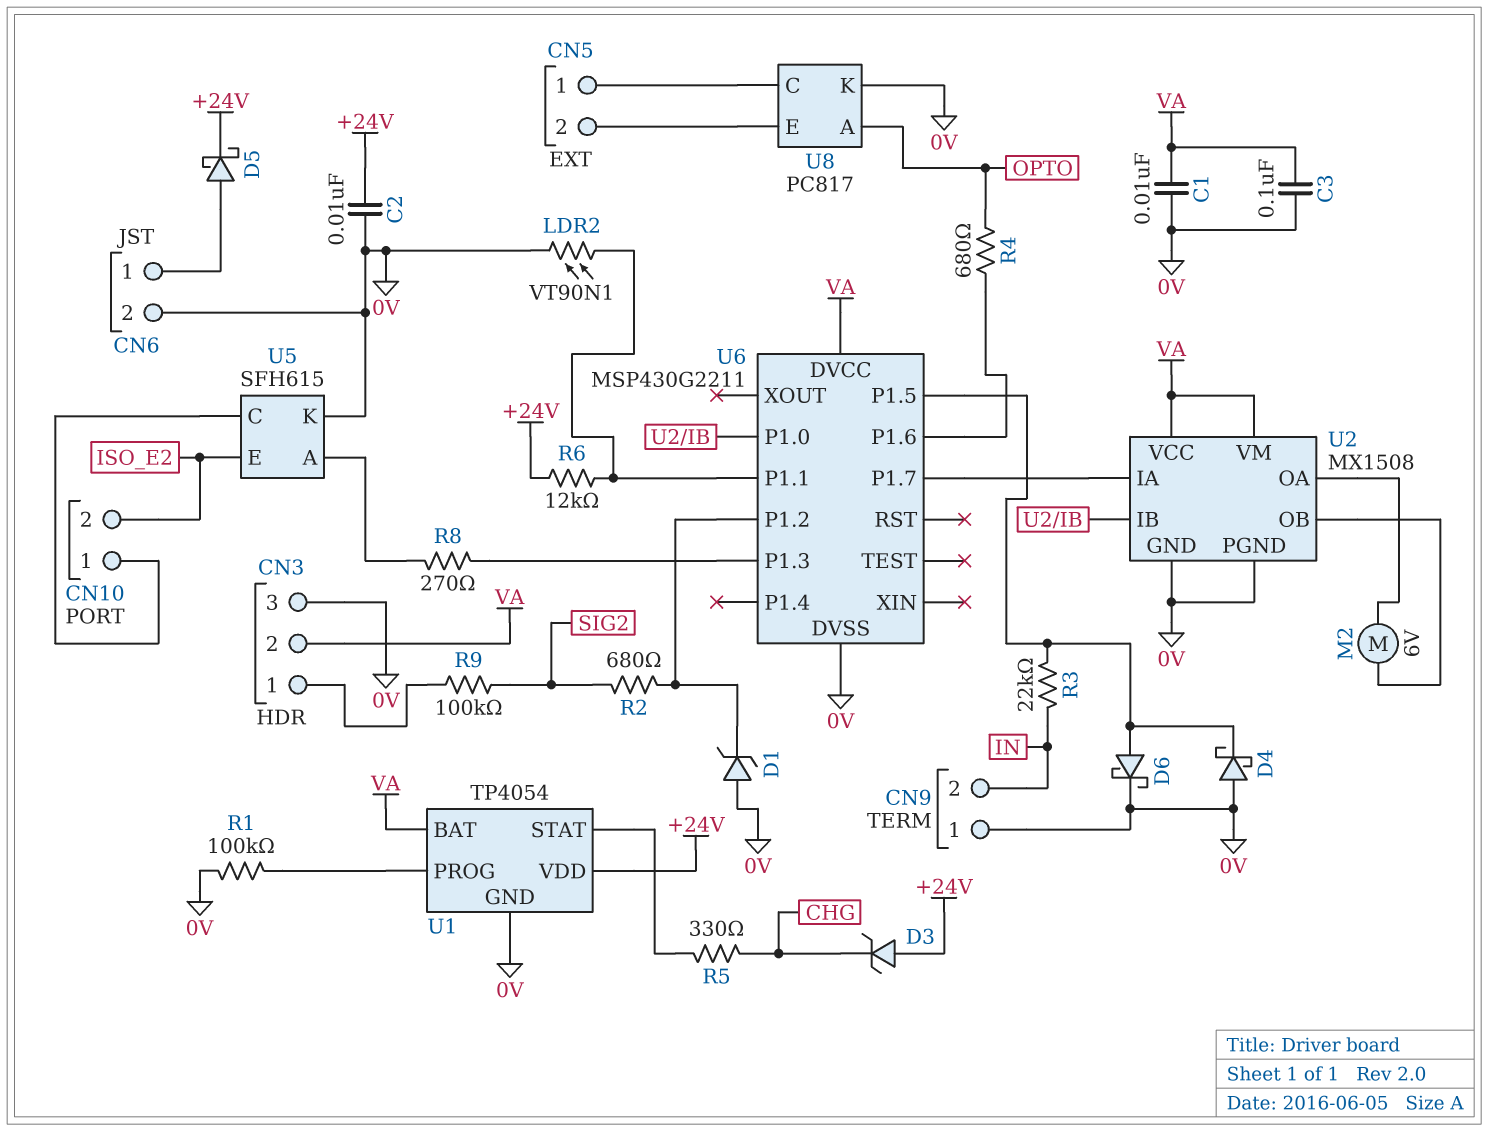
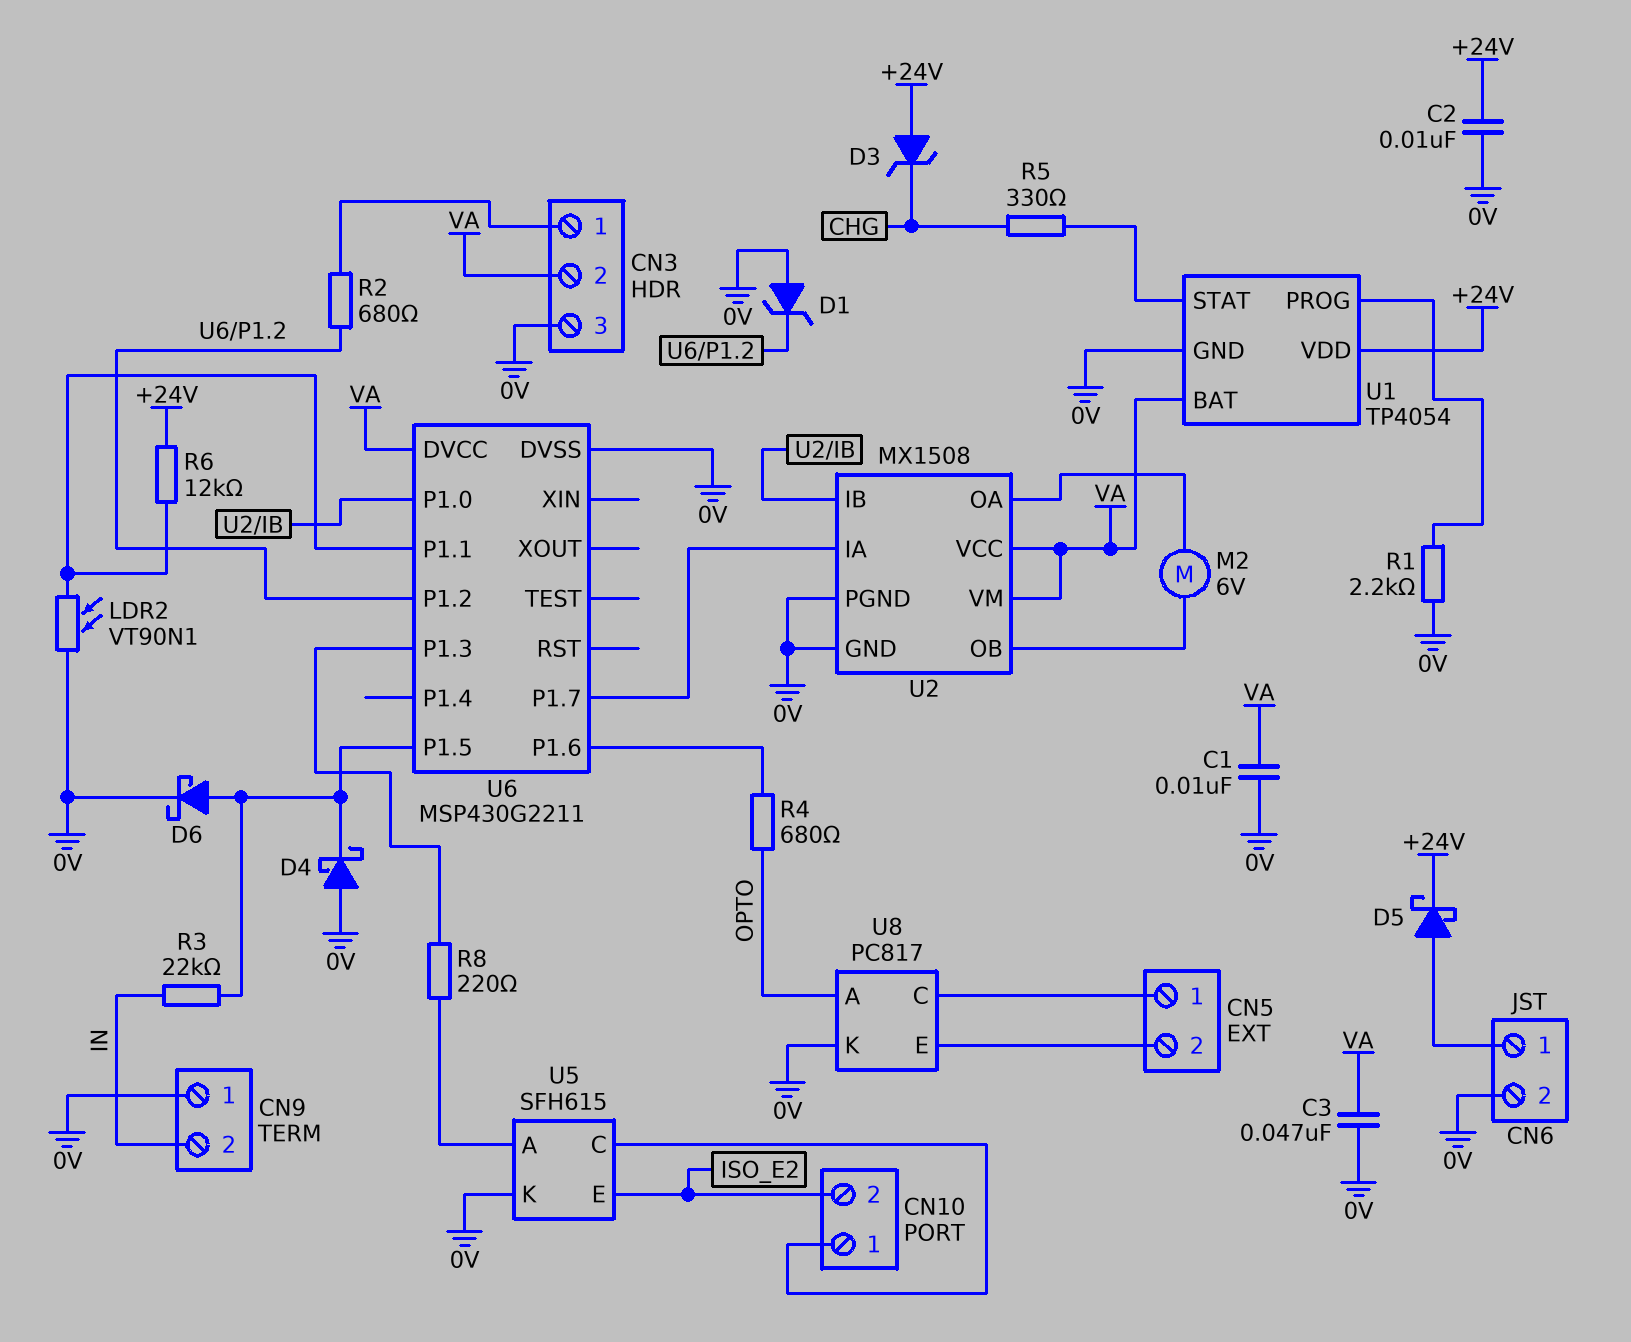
C3: 100nF (0V, VA) -> 47nF (0V, VA)
R1: 100k (0V, U1/PROG) -> 2.2k (0V, U1/PROG)
R2: 680 (SIG2, U6/P1.2) -> 680 (CN3/1, U6/P1.2)
R8: 270 (U5/A, U6/P1.3) -> 220 (U5/A, U6/P1.3)
R9: 100k (CN3/1, SIG2) -> none

